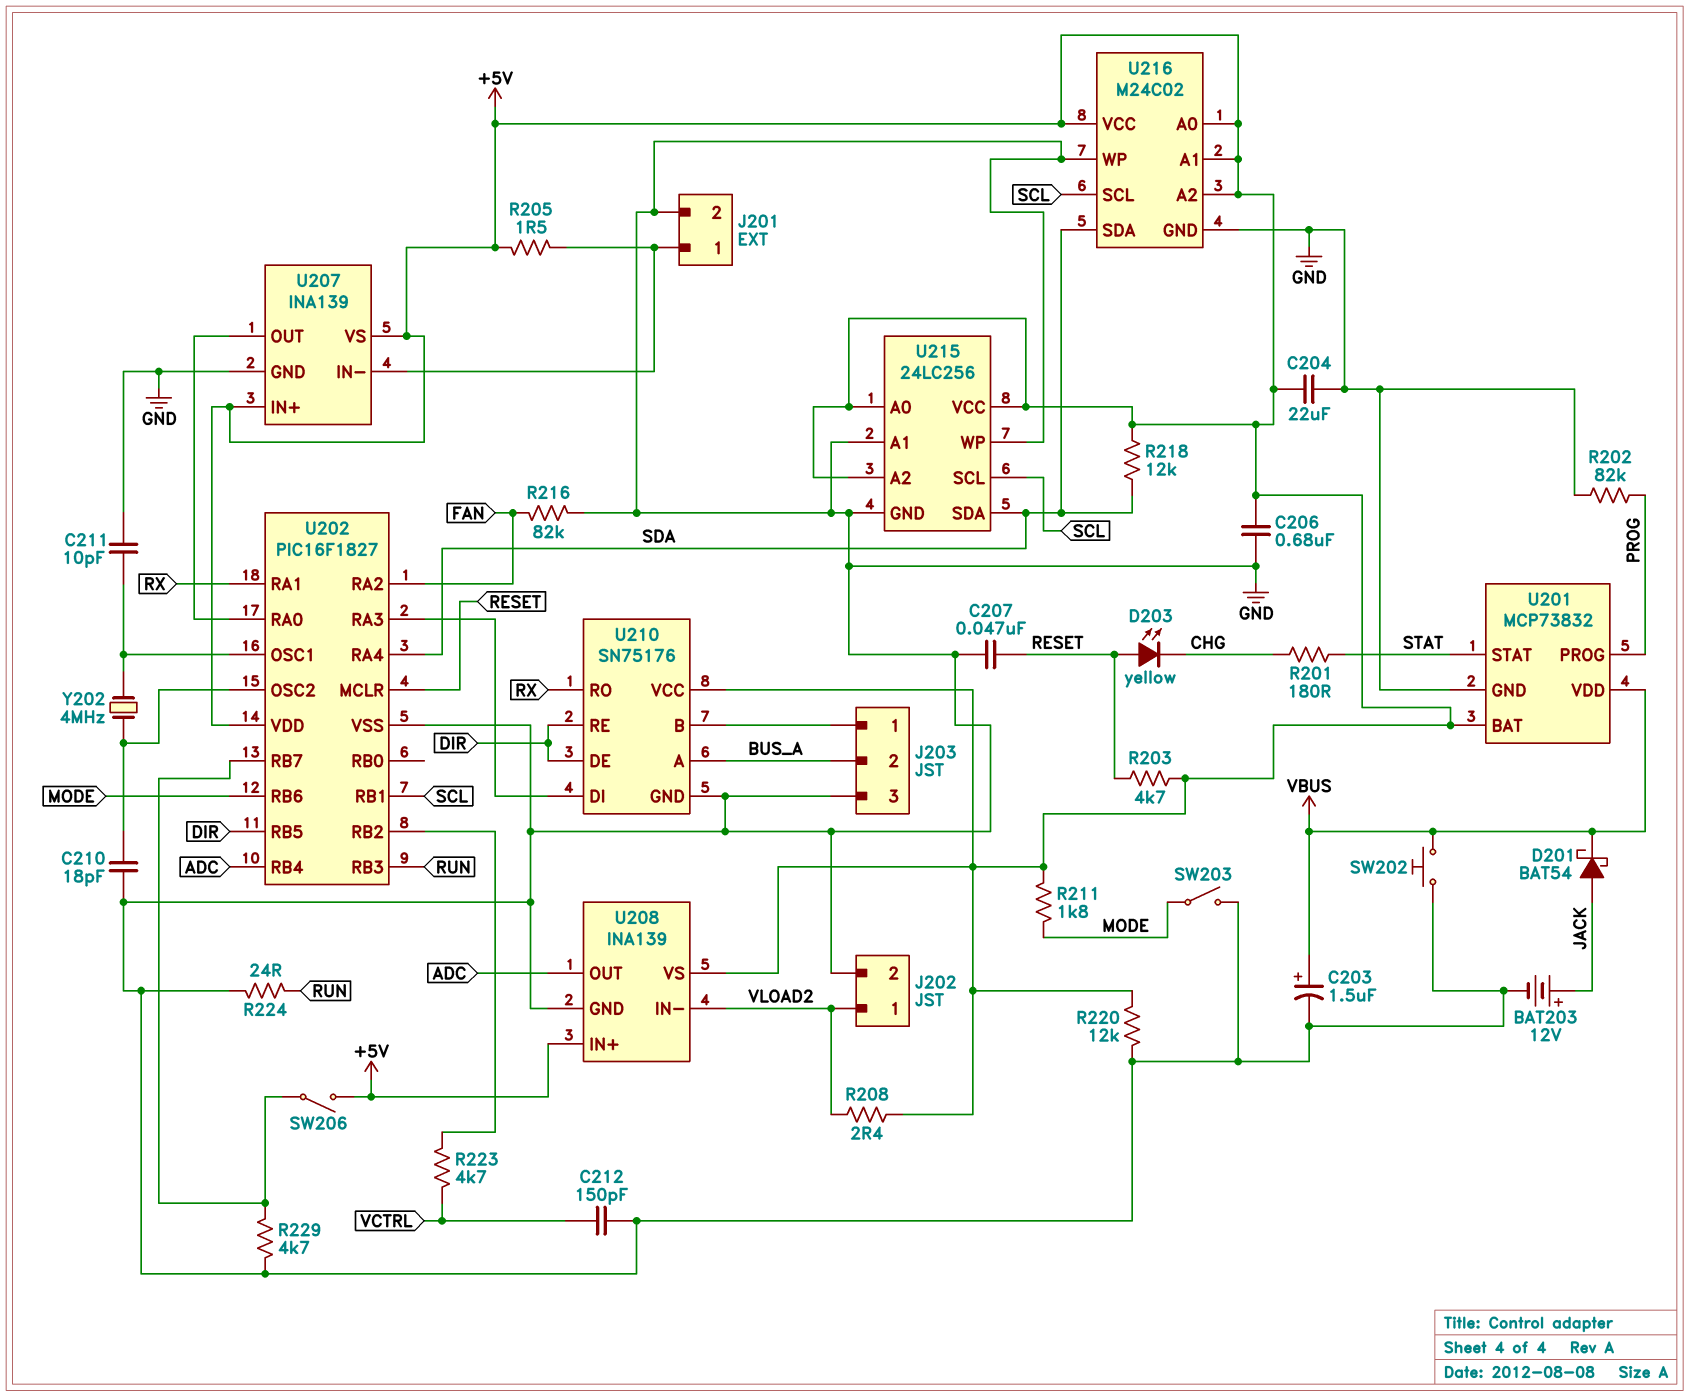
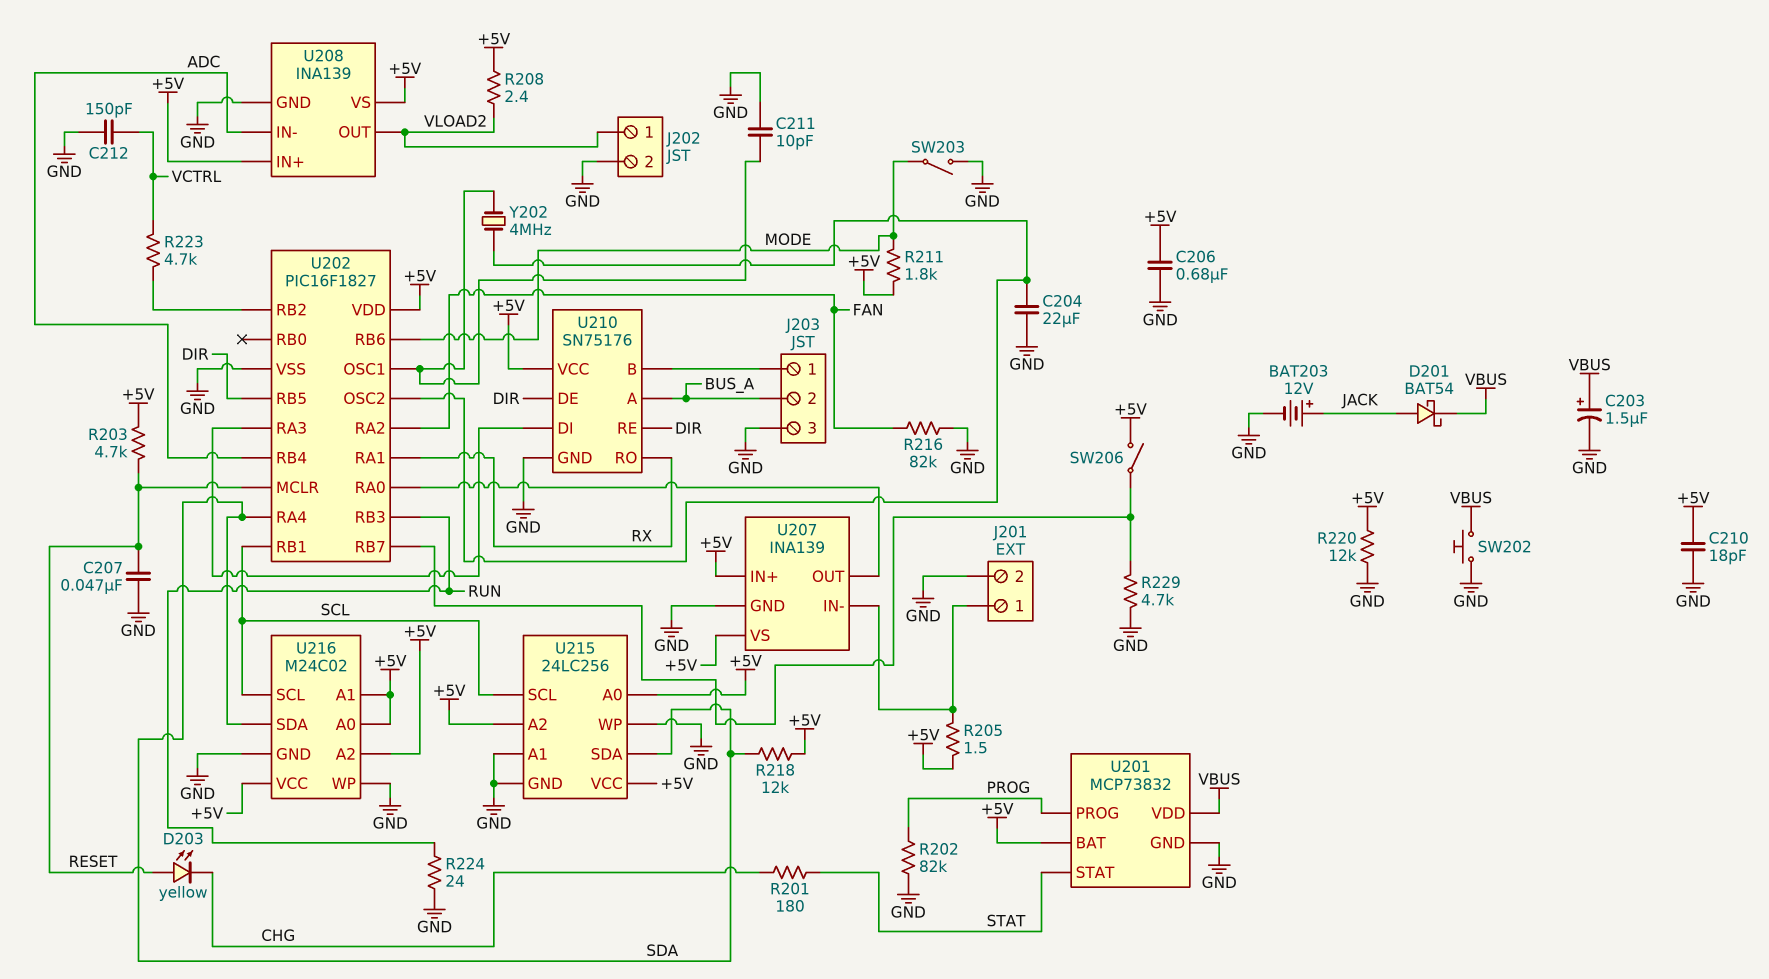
C204: 22uF (+5V, GND) -> 22uF (GND, U202/OSC2)
C210: 18pF (GND, U202/OSC2) -> 18pF (+5V, GND)
U208 pin IN-: VLOAD2 -> ADC
U208 pin OUT: ADC -> VLOAD2

